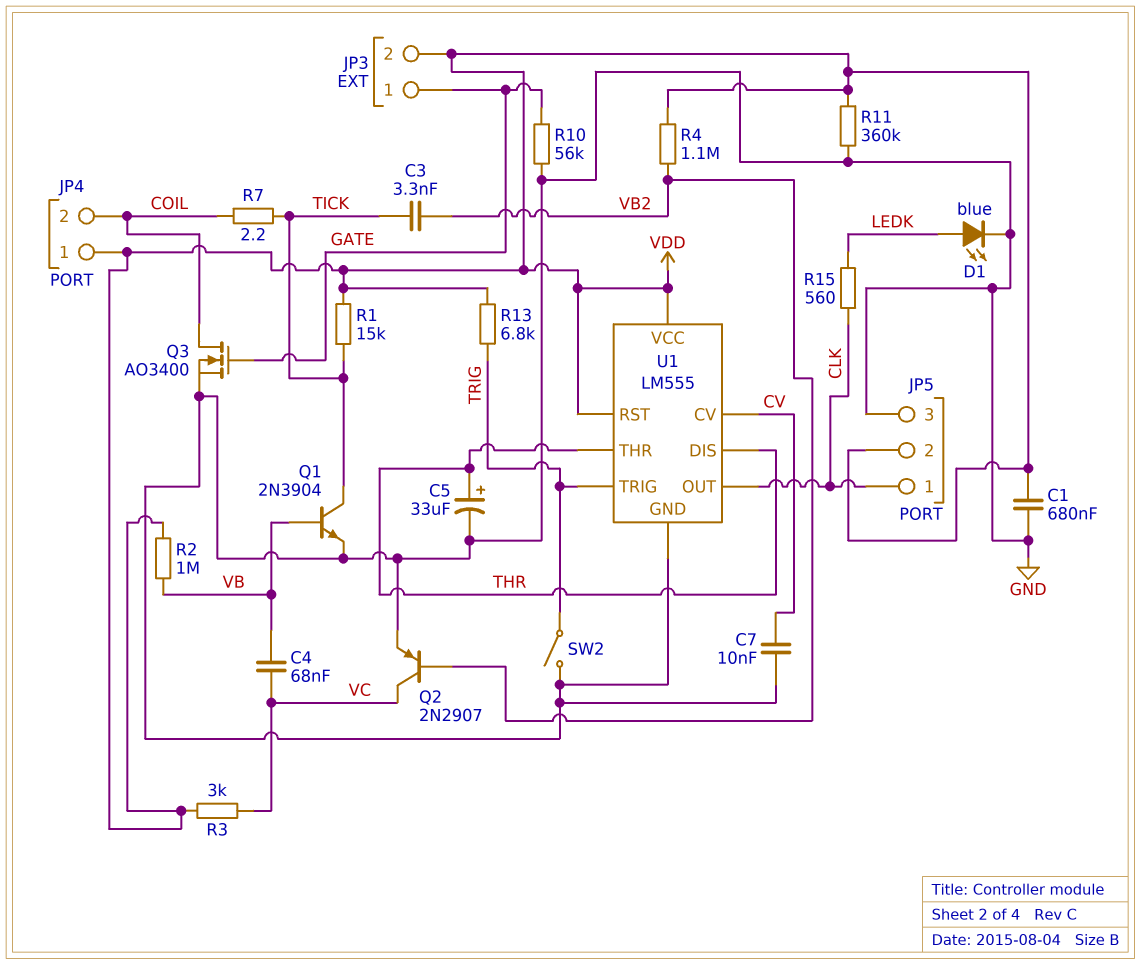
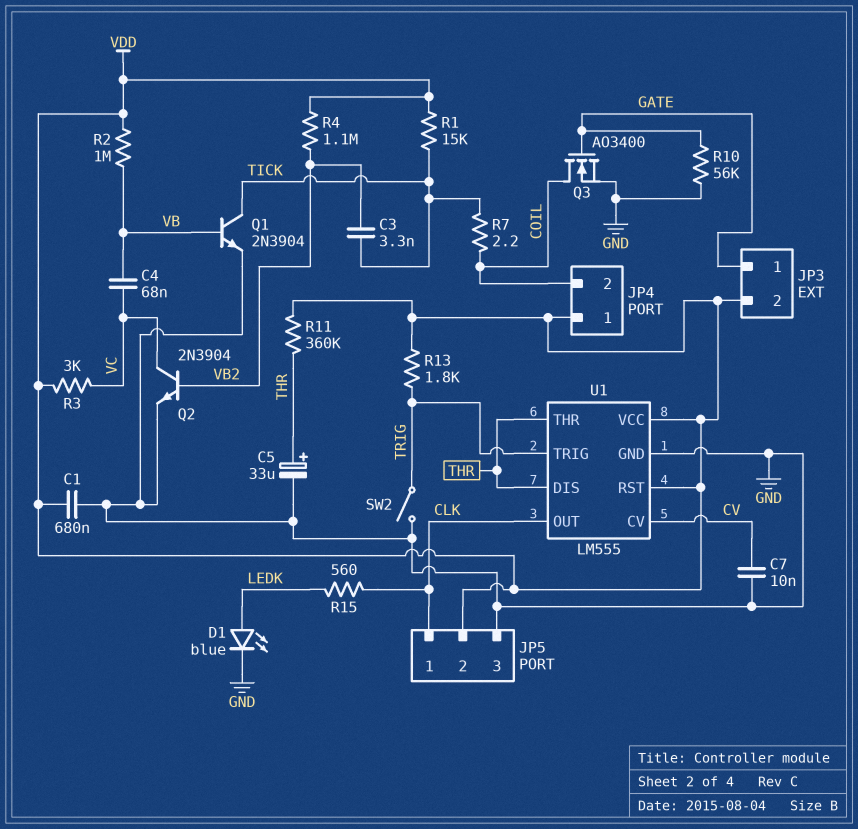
Q2: PNP 2N2907 (B VB2, C VC, E GND) -> NPN 2N3904 (B VB2, C VC, E GND)
R11: 360k (GND, VDD) -> 360k (THR, VDD)
R13: 6.8k (TRIG, VDD) -> 1.8k (TRIG, VDD)

